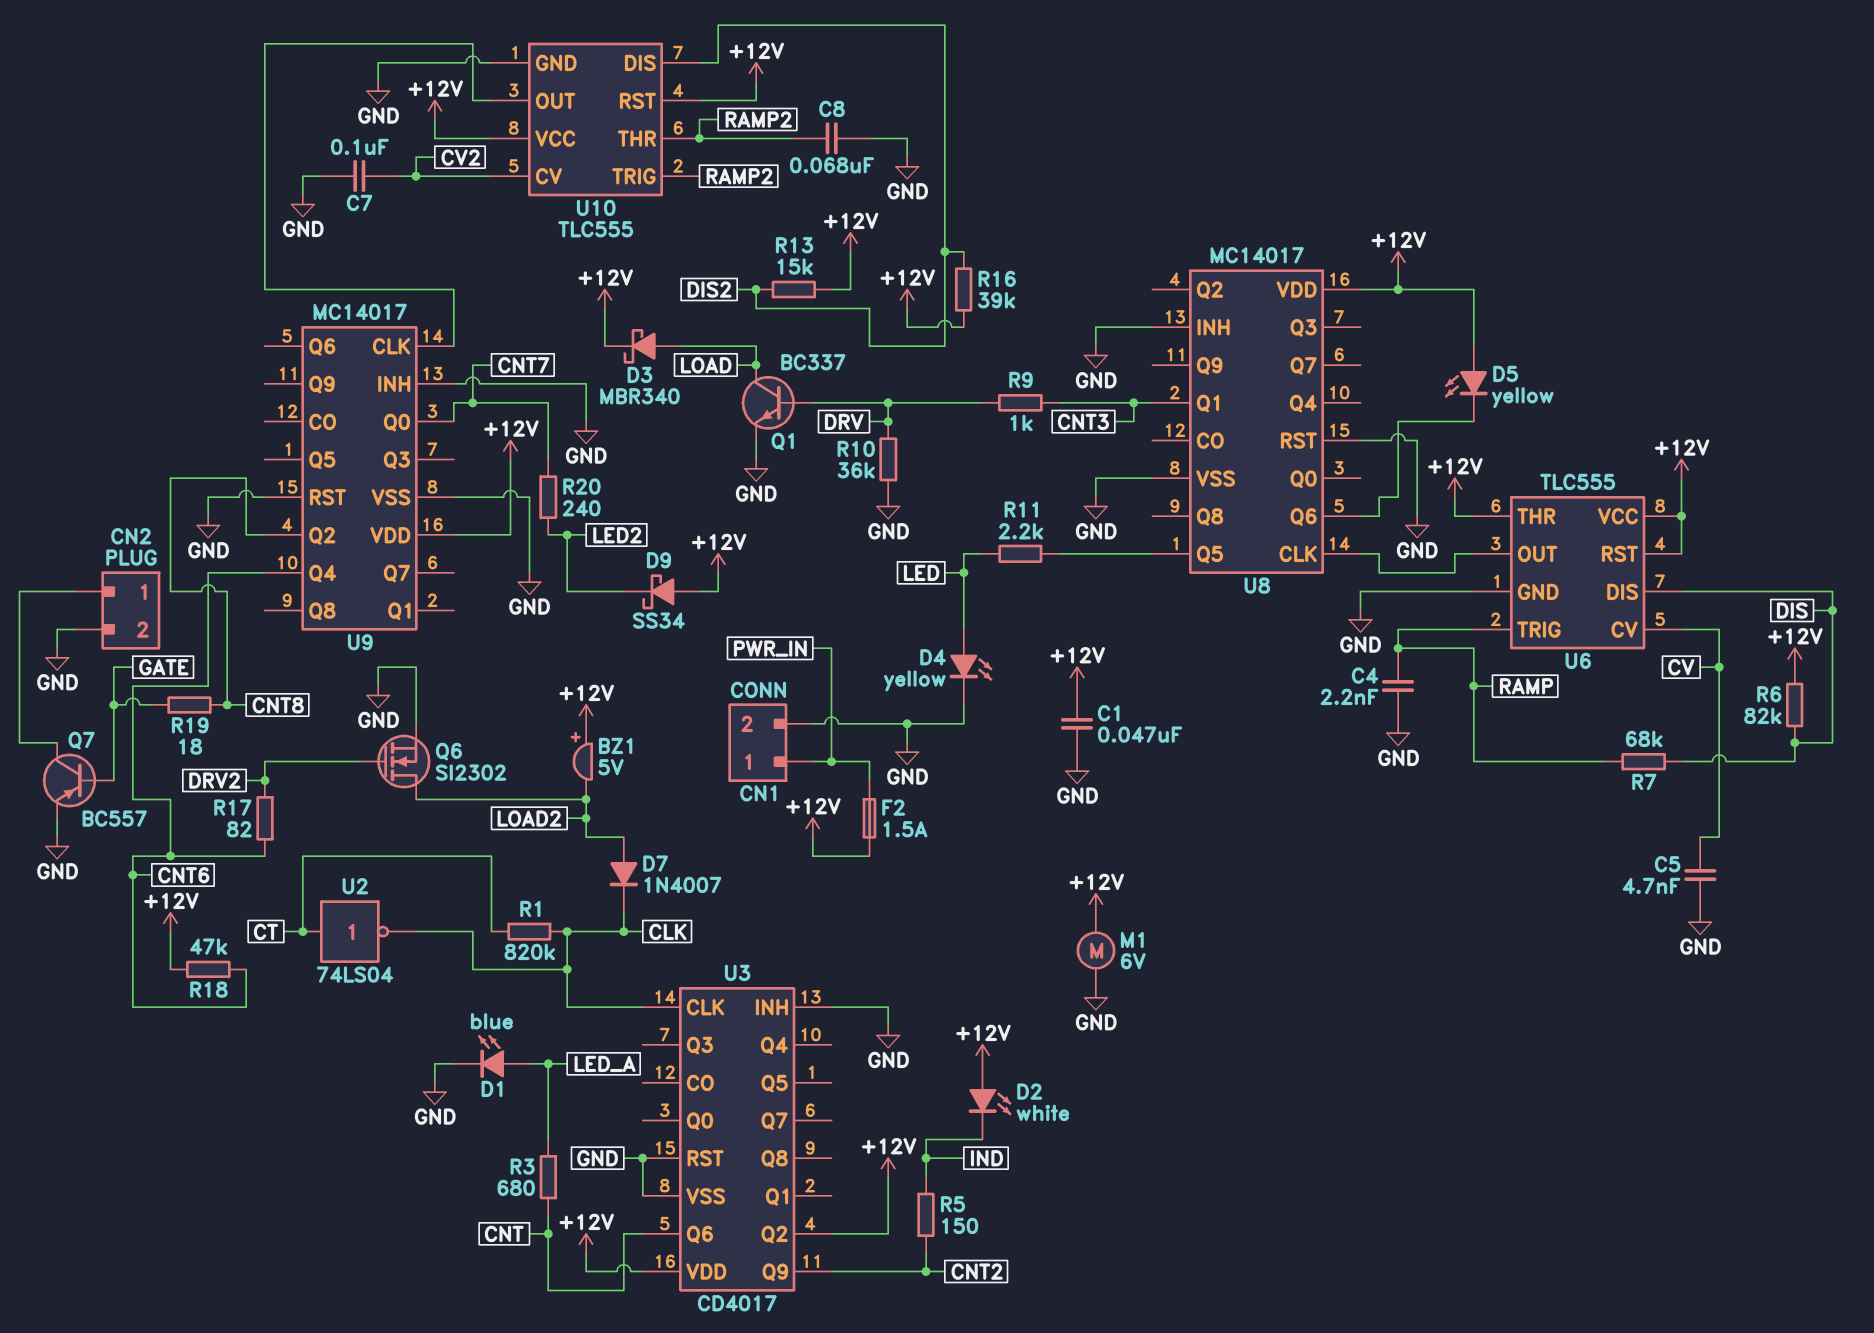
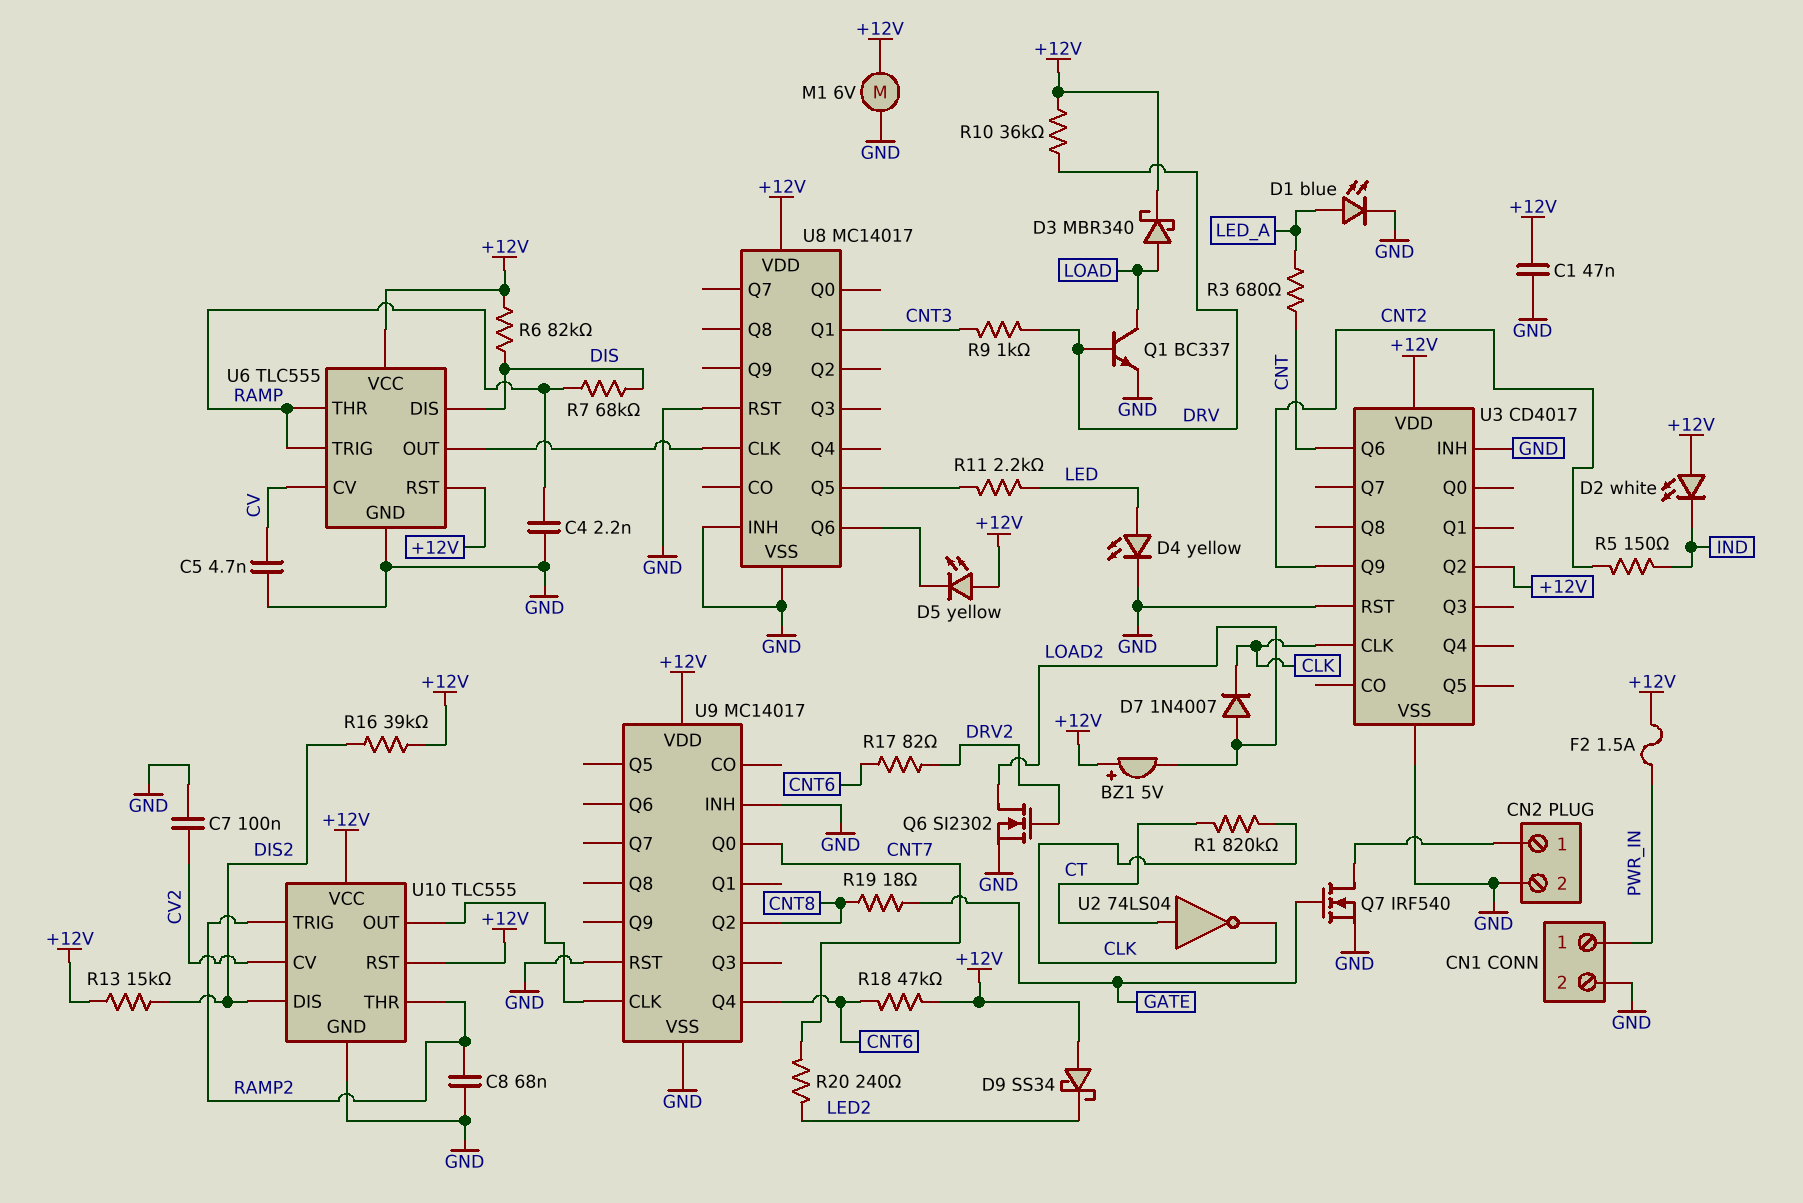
Q7: PNP BC557 (B GATE, C CN2/1, E GND) -> NMOS IRF540 (G GATE, D CN2/1, S GND)
R10: 36k (DRV, GND) -> 36k (+12V, DRV)
U6 pin THR: +12V -> RAMP

